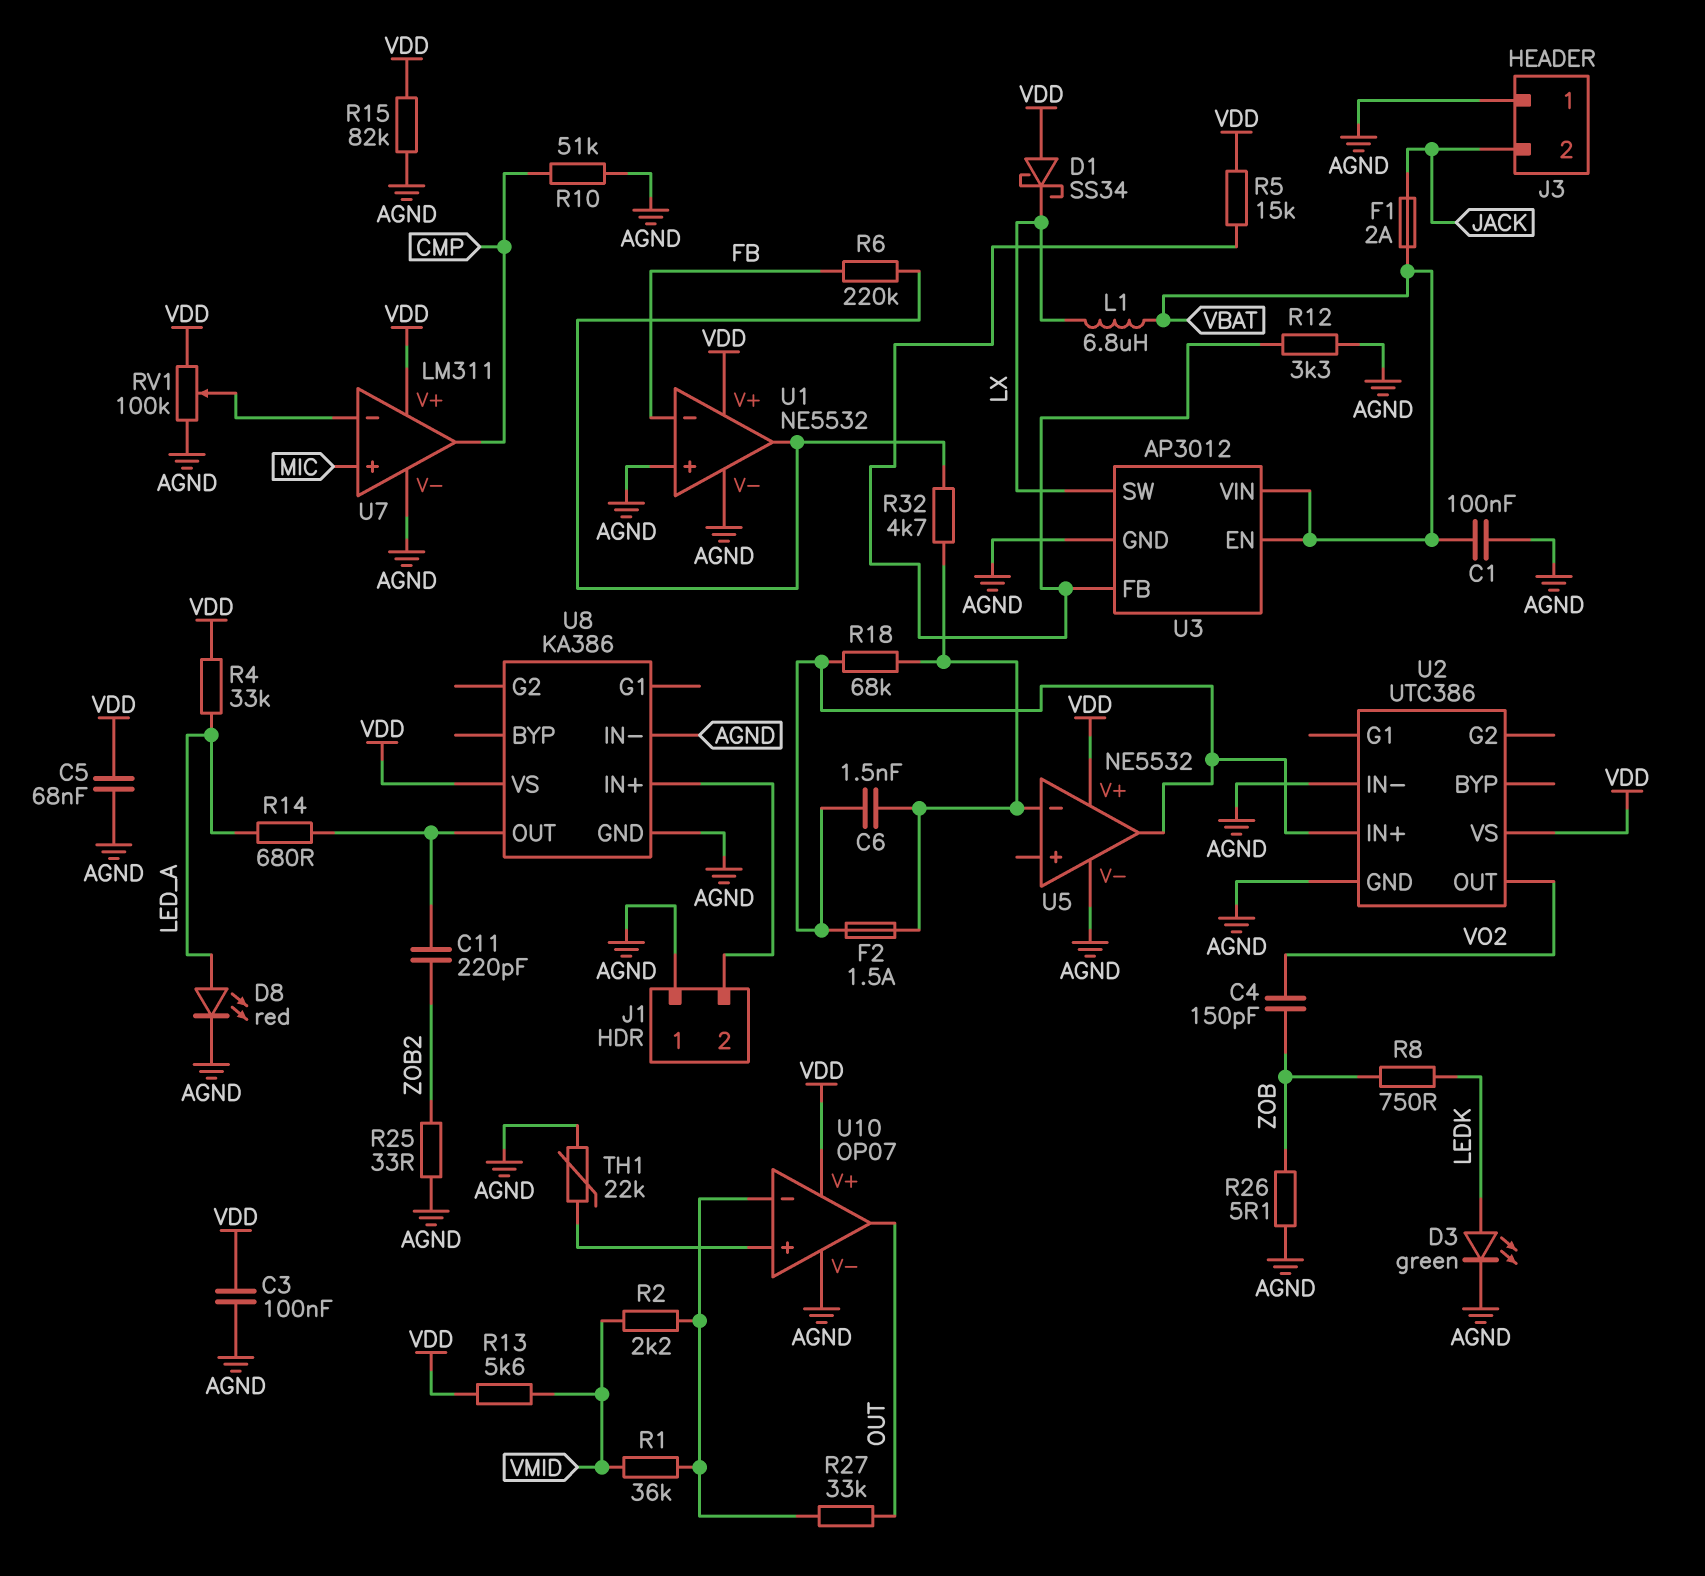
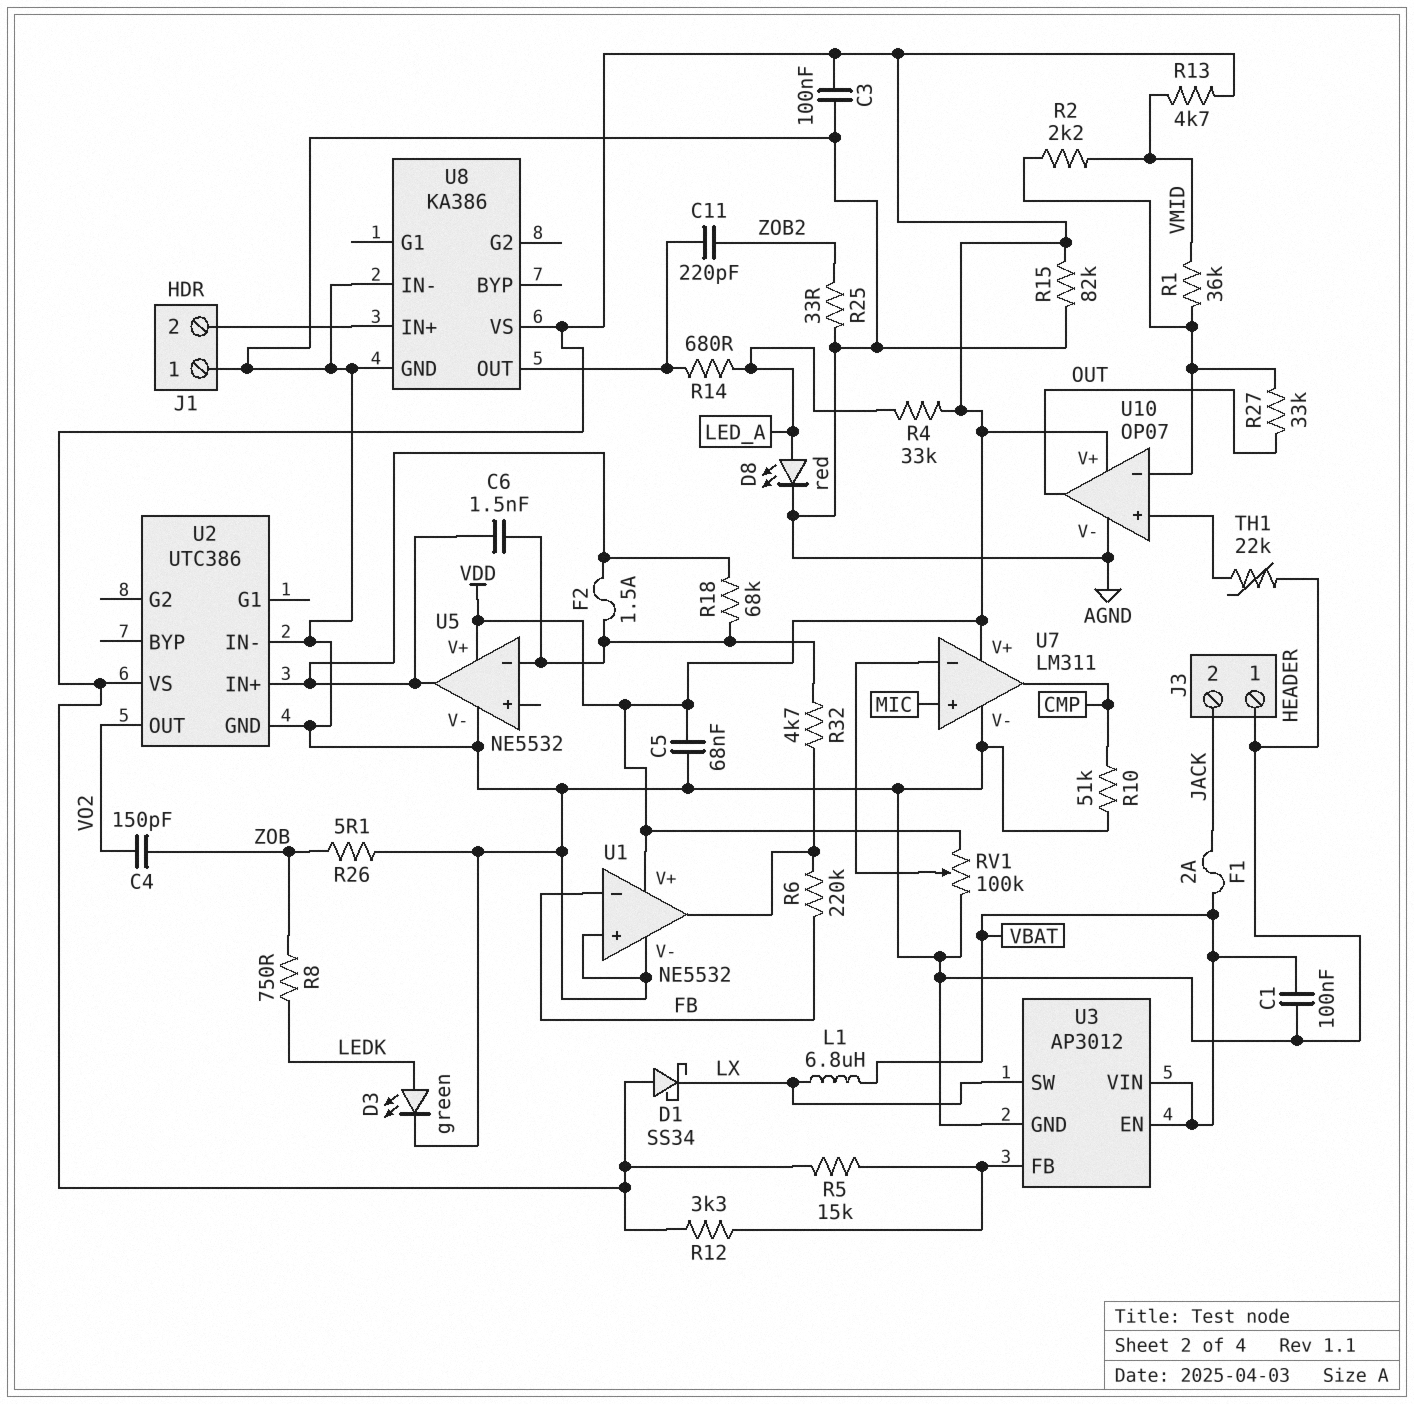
R12: 3.3k (AGND, U3/FB) -> 3.3k (U3/FB, VDD)
R13: 5.6k (VDD, VMID) -> 4.7k (VDD, VMID)

